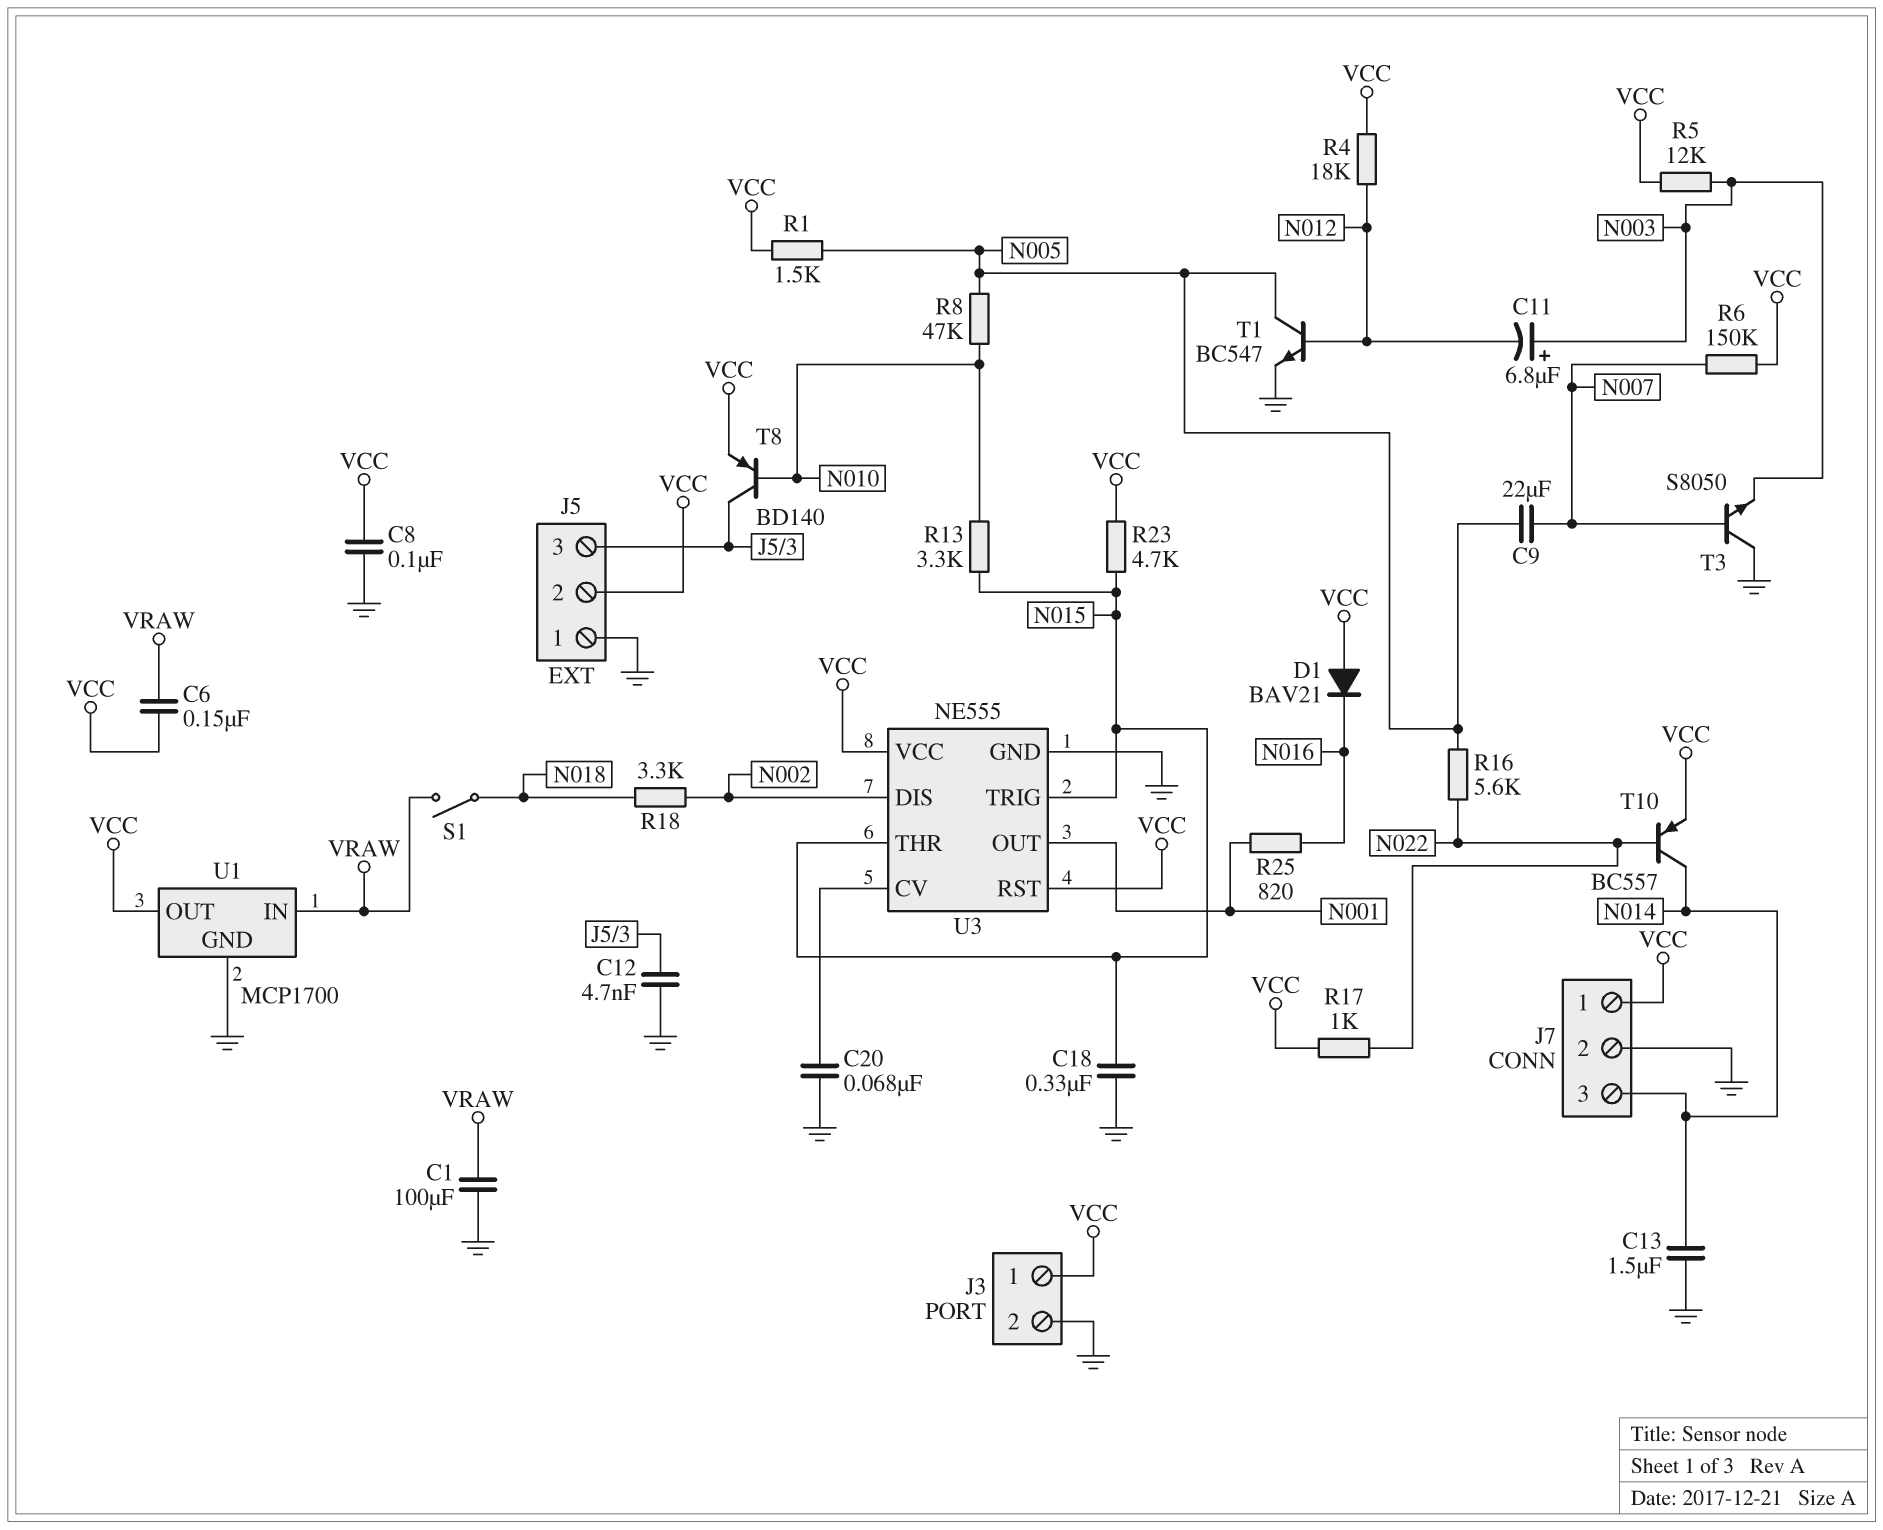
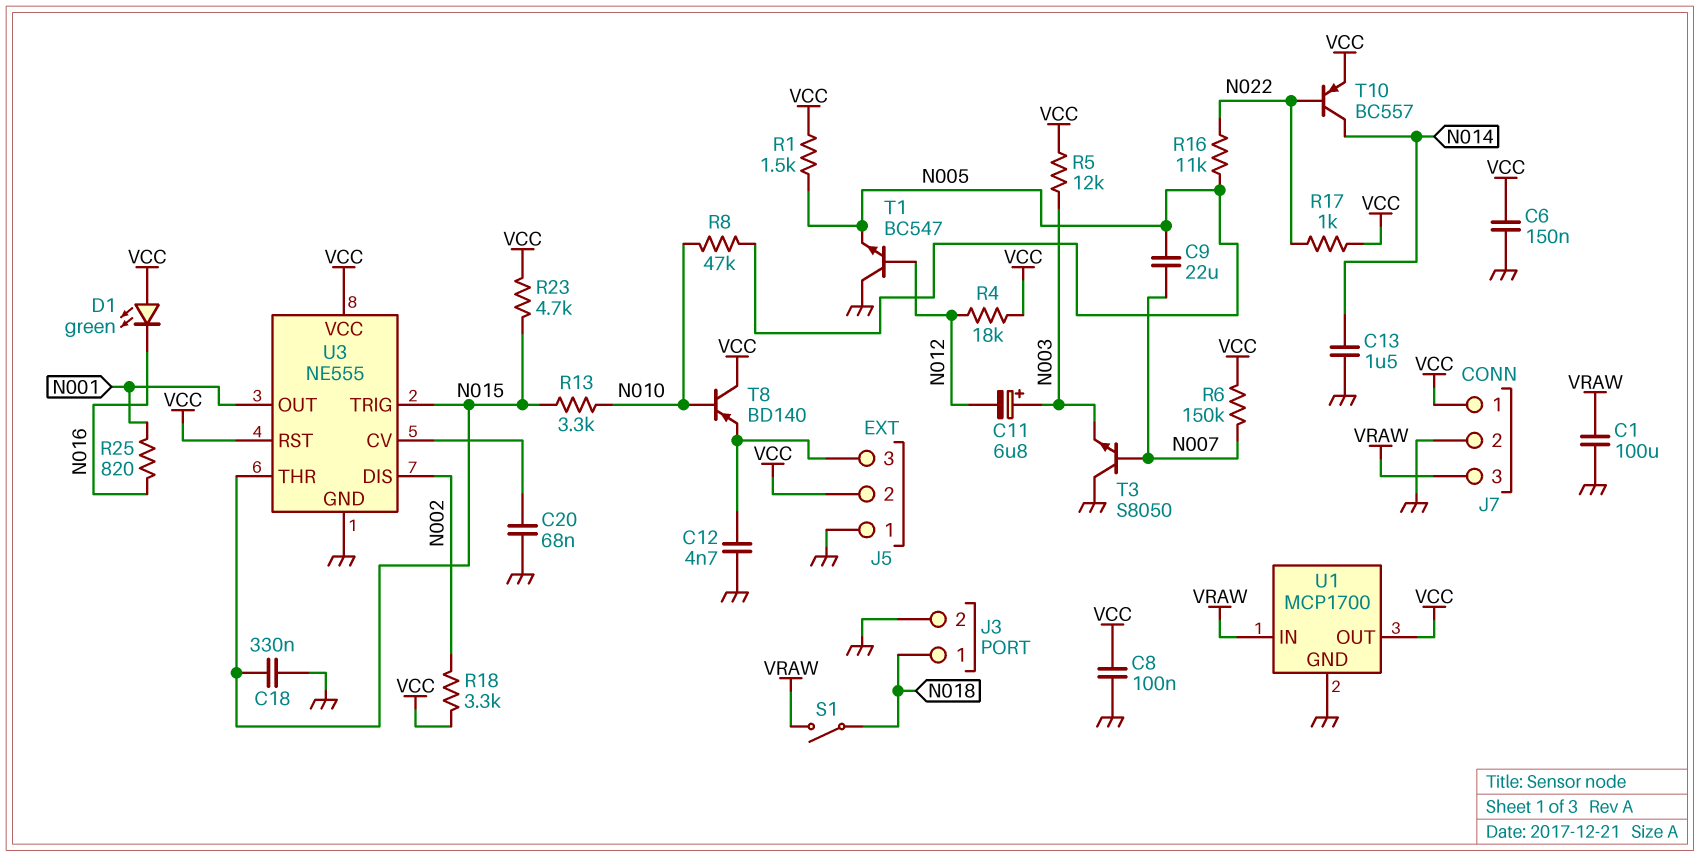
C6: 150nF (VCC, VRAW) -> 150nF (GND, VCC)
D1: diode BAV21 (A VCC, K N016) -> LED green (A VCC, K N016)
J3 pin 1: VCC -> N018
J7 pin 3: N014 -> VRAW
R16: 5.6k (N005, N022) -> 11k (N005, N022)
R18: 3.3k (N002, N018) -> 3.3k (N002, VCC)
T1: NPN BC547 (B N012, C N005, E GND) -> NPN BC547 (B N012, C GND, E N005)
T8: PNP BD140 (B N010, C J5/3, E VCC) -> PNP BD140 (B N010, C VCC, E J5/3)

